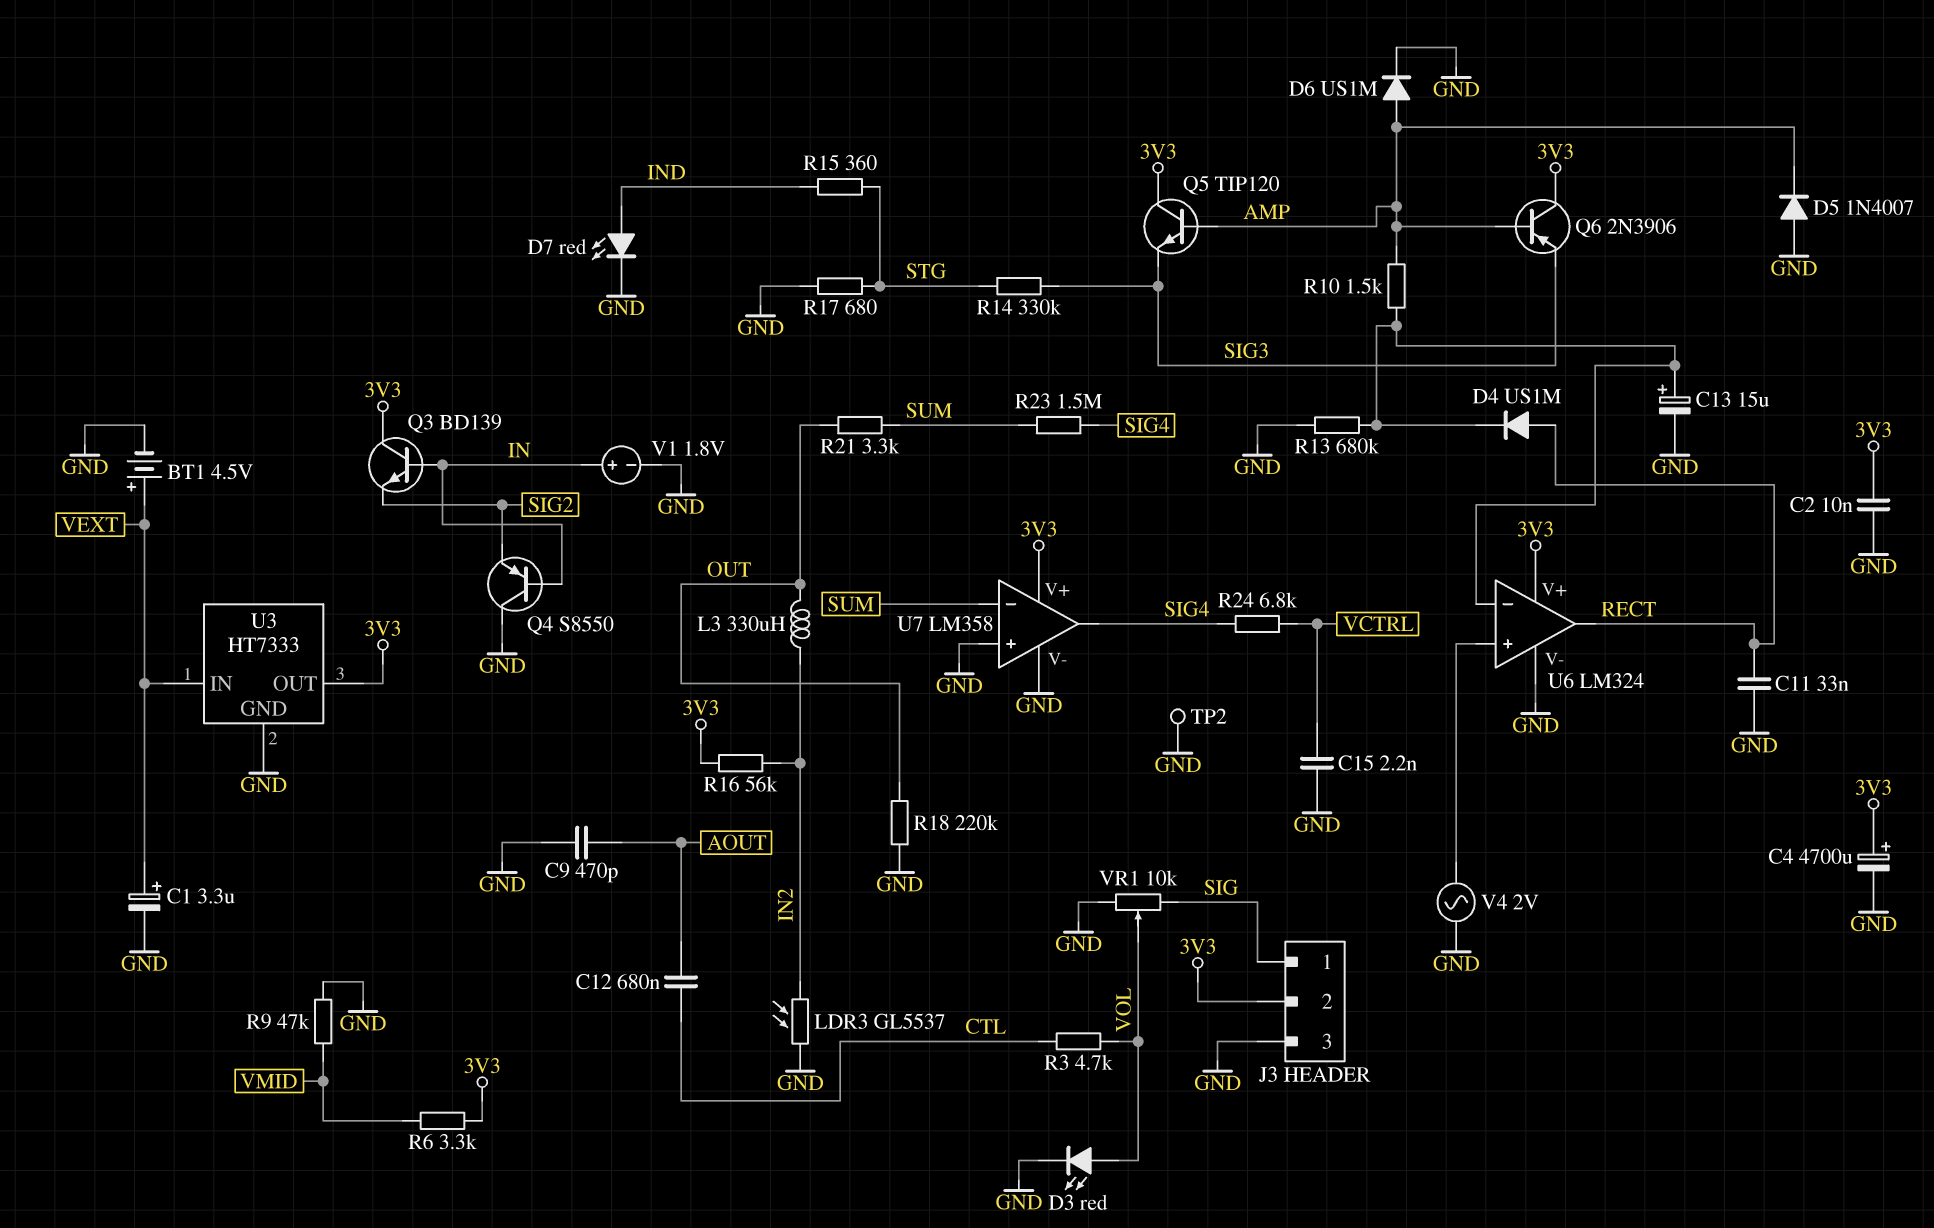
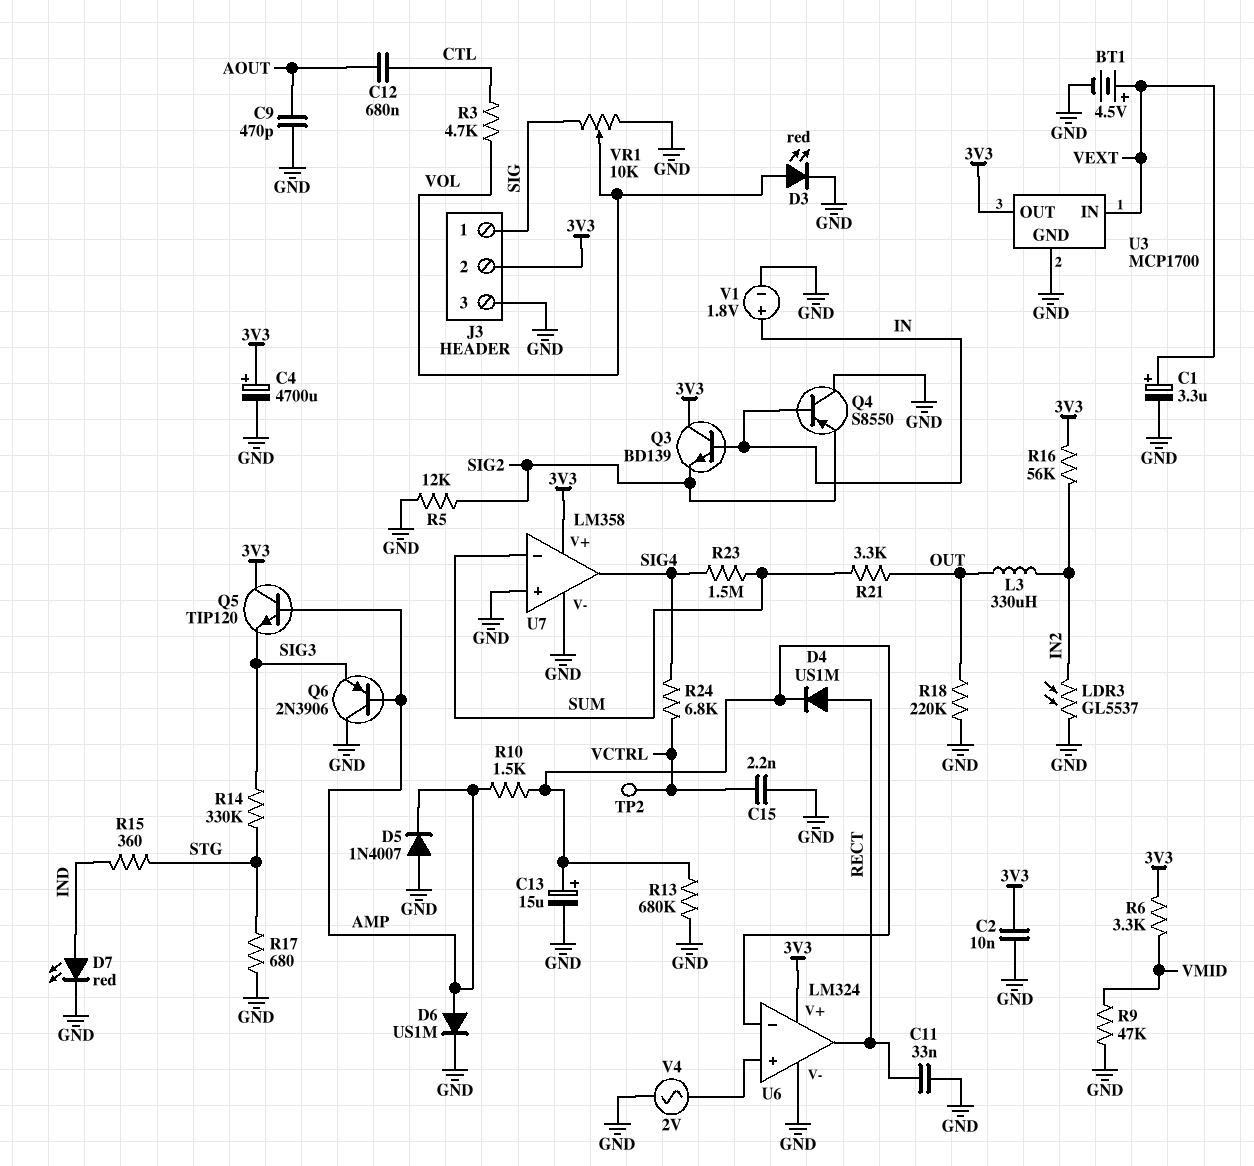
Q6: PNP 2N3906 (B AMP, C 3V3, E SIG3) -> PNP 2N3906 (B AMP, C GND, E SIG3)
R5: none -> 12k (GND, SIG2)
TP2: test point (GND) -> test point (VCTRL)
U3: HT7333 -> MCP1700

